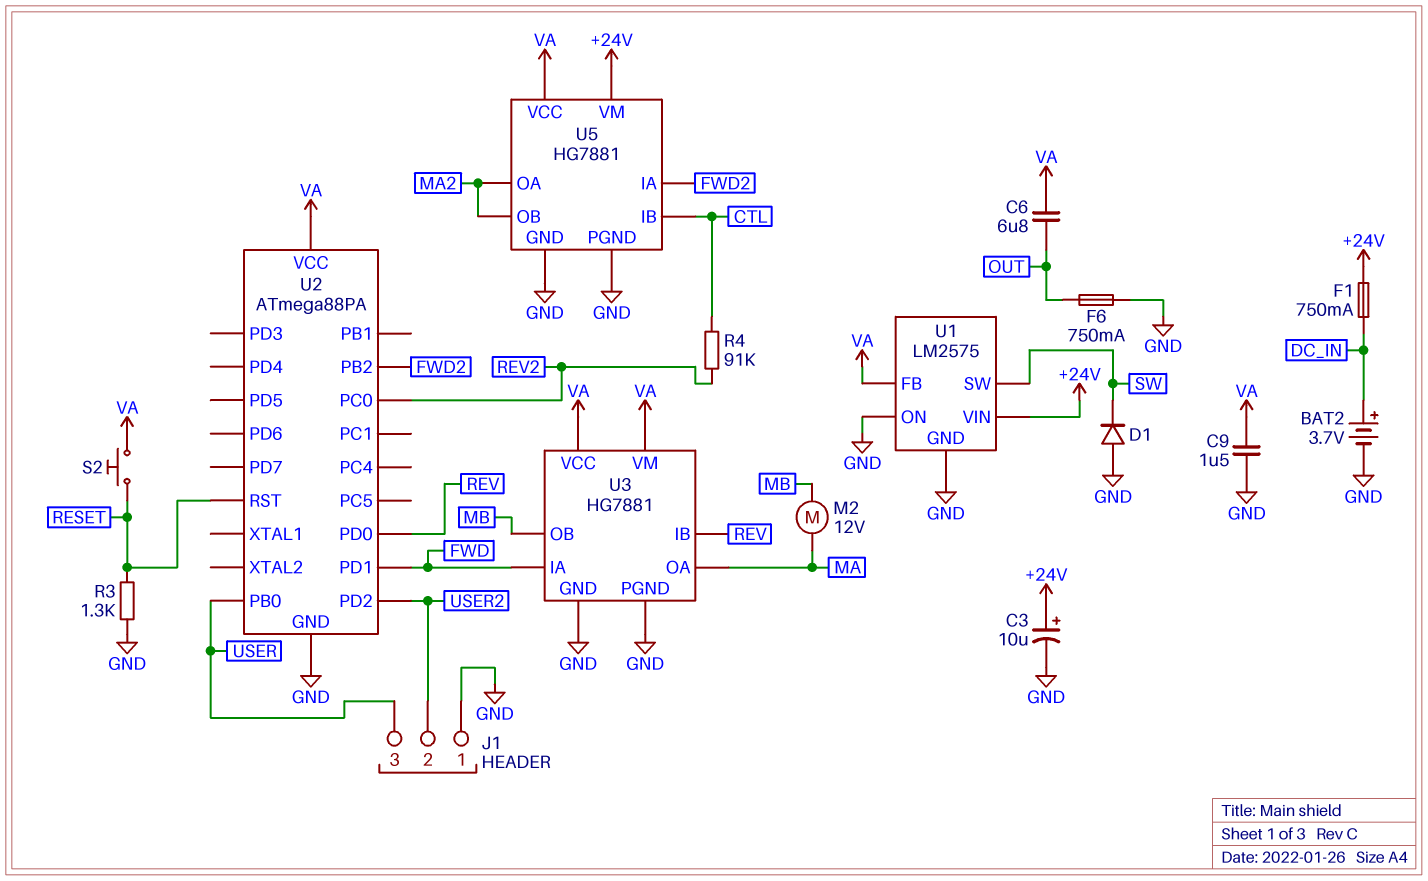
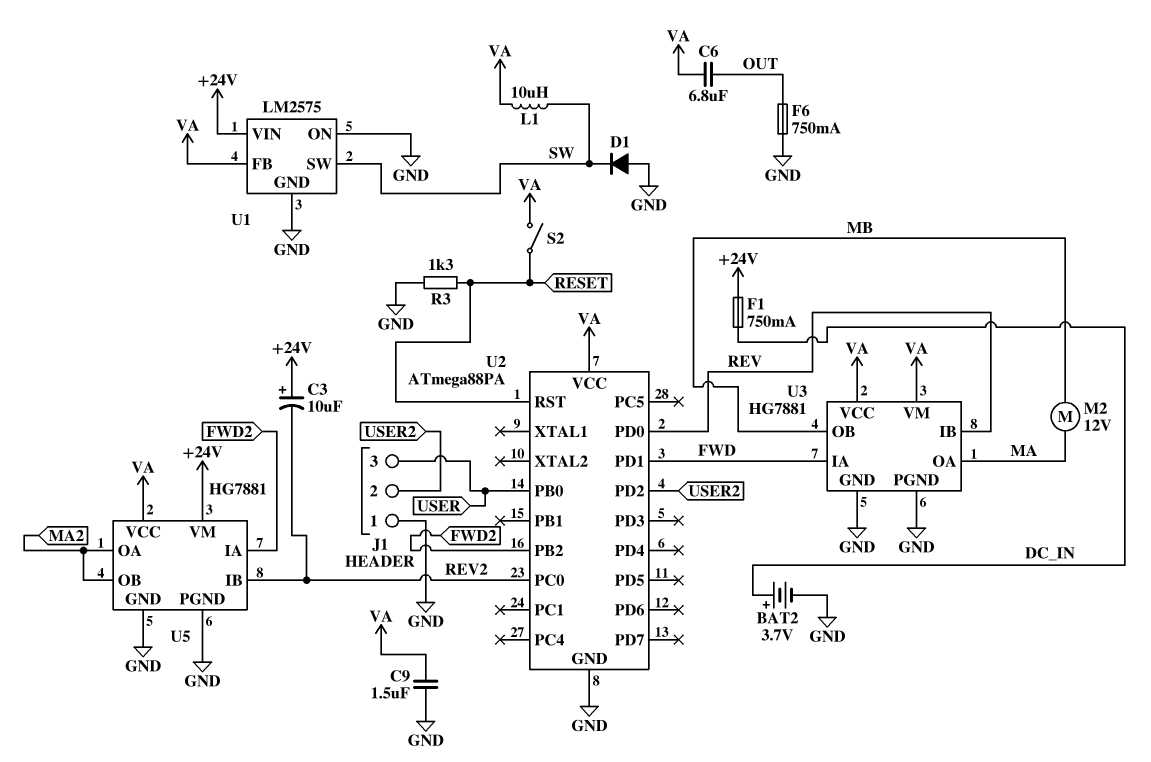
C3: 10uF (plus +24V, minus GND) -> 10uF (plus +24V, minus REV2)
L1: none -> 10uH (SW, VA)
R4: 91k (CTL, REV2) -> none
S2: button (RESET, VA) -> switch (RESET, VA)
U5 pin IB: CTL -> REV2

